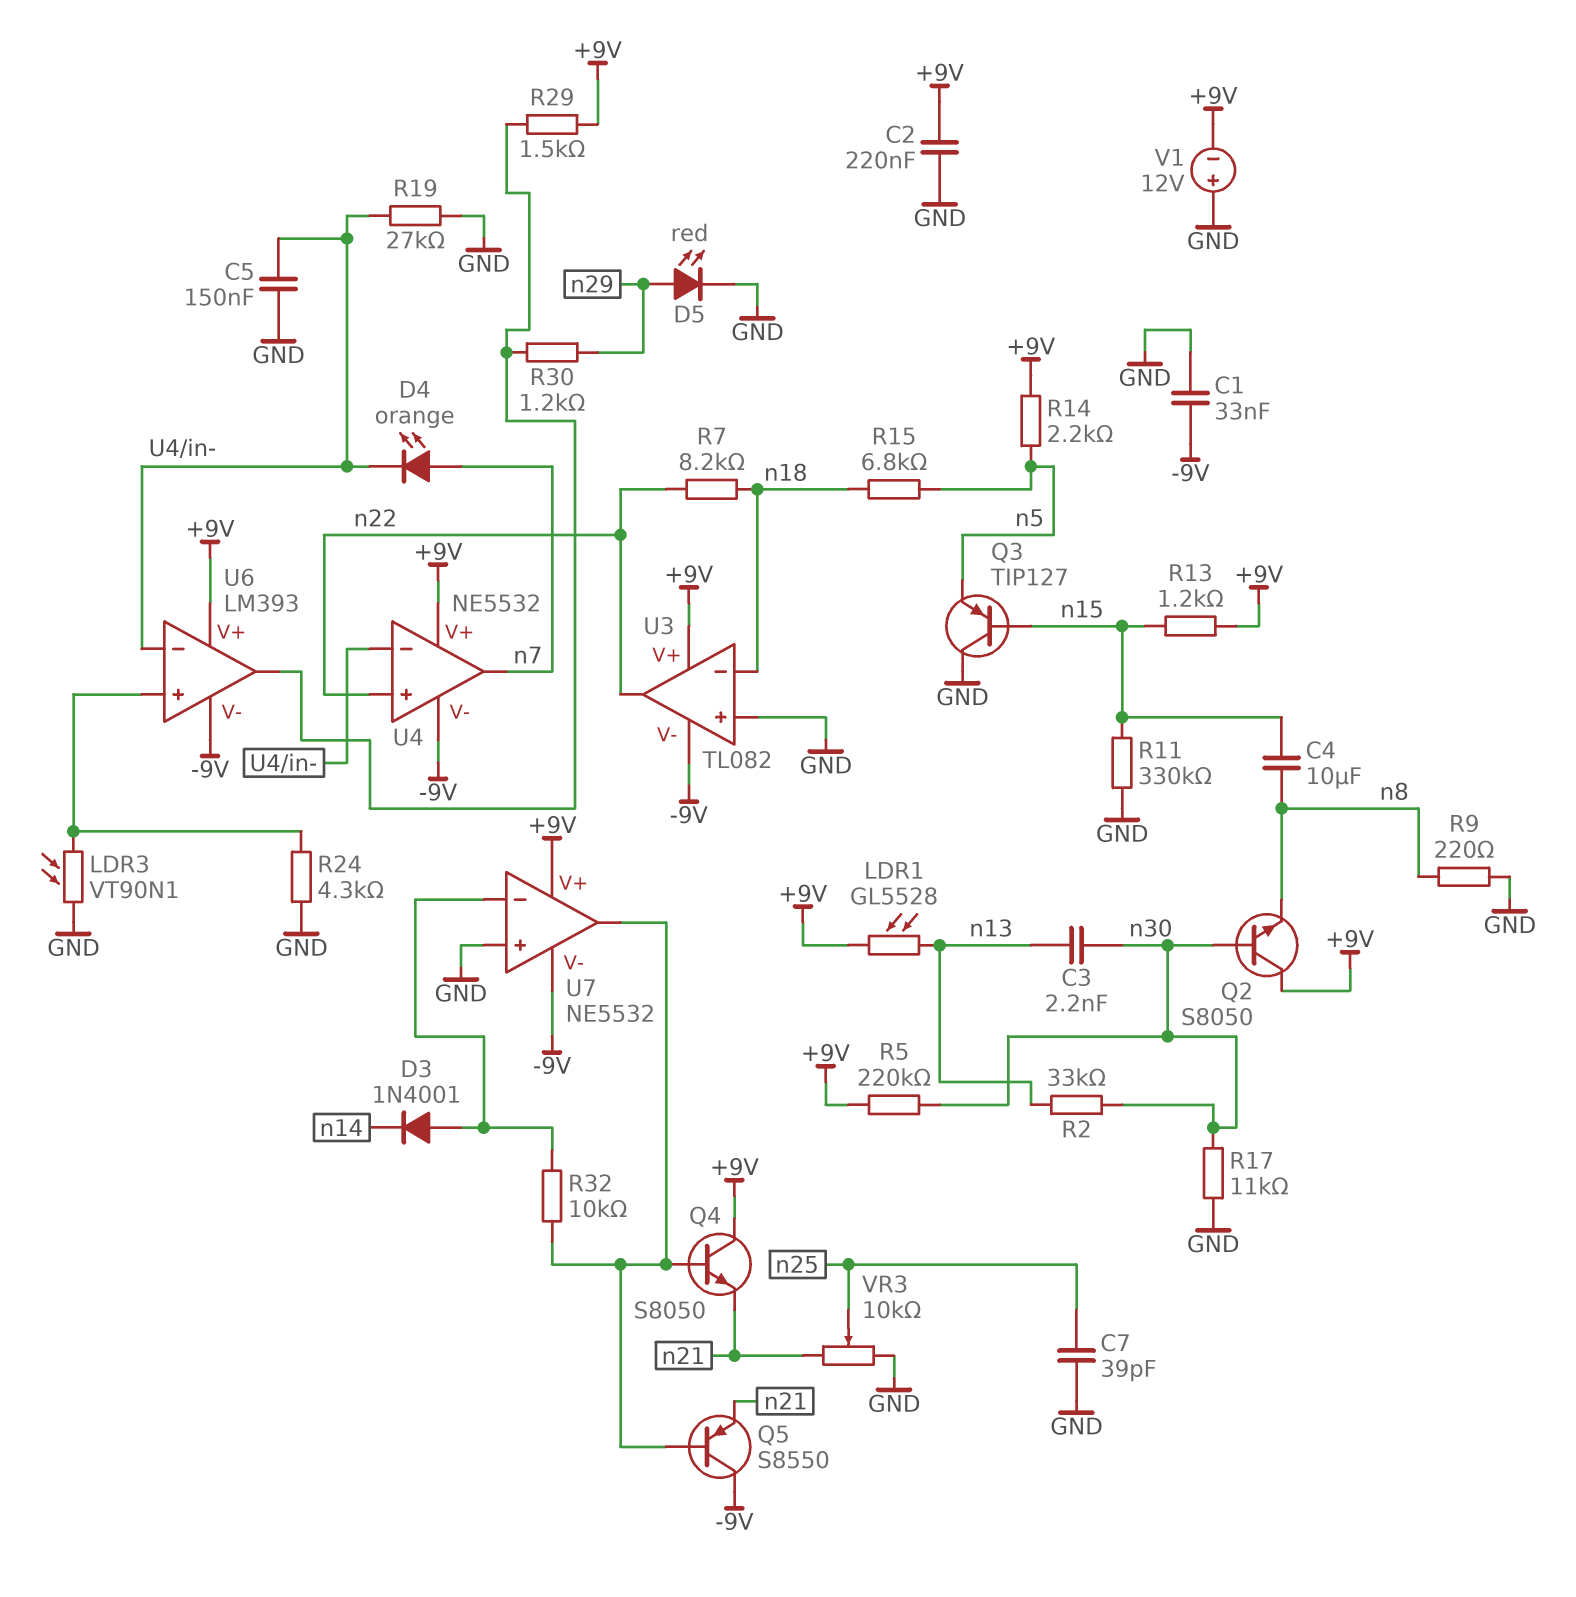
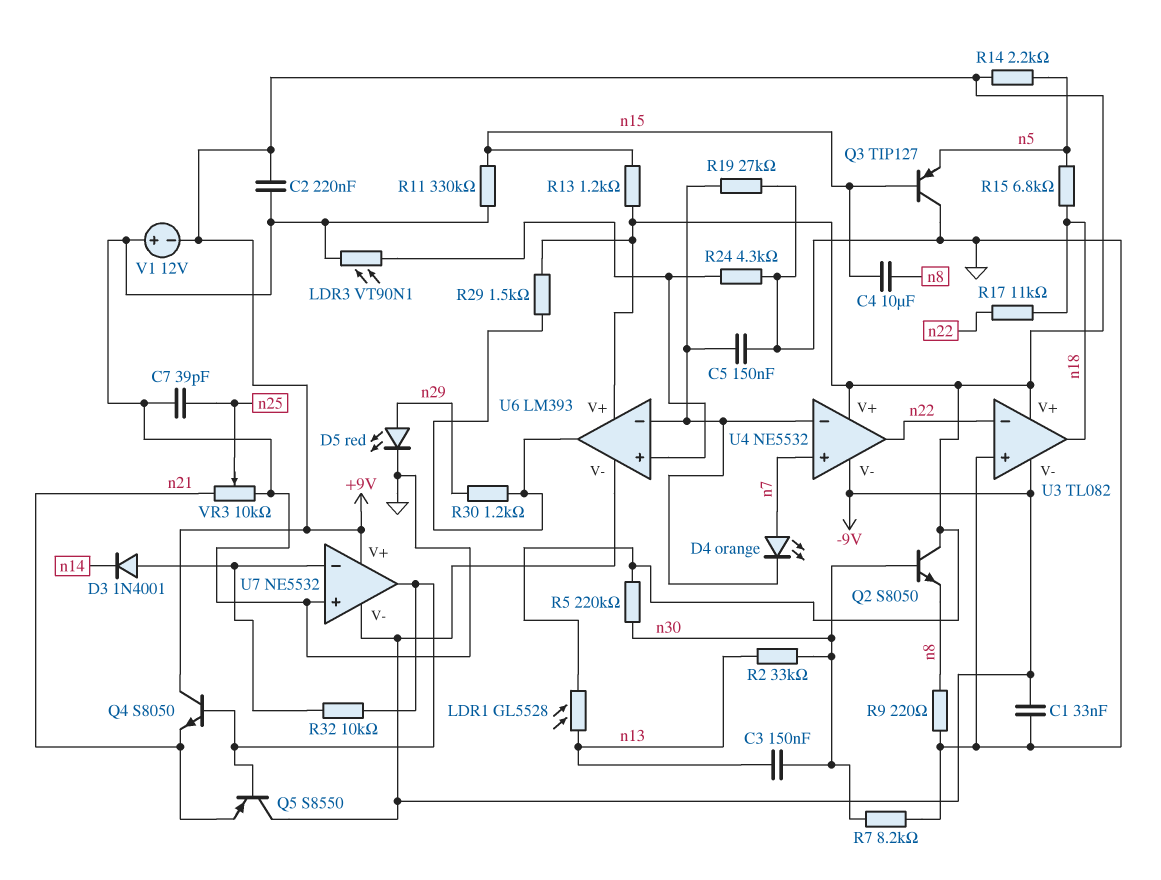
C3: 2.2nF (n13, n30) -> 150nF (n13, n30)
R7: 8.2k (n18, n22) -> 8.2k (GND, n30)
R17: 11k (GND, n30) -> 11k (n18, n22)
U3 pin in-: n18 -> n22
U3 pin out: n22 -> n18
U4 pin in+: n22 -> n7
U4 pin out: n7 -> n22

